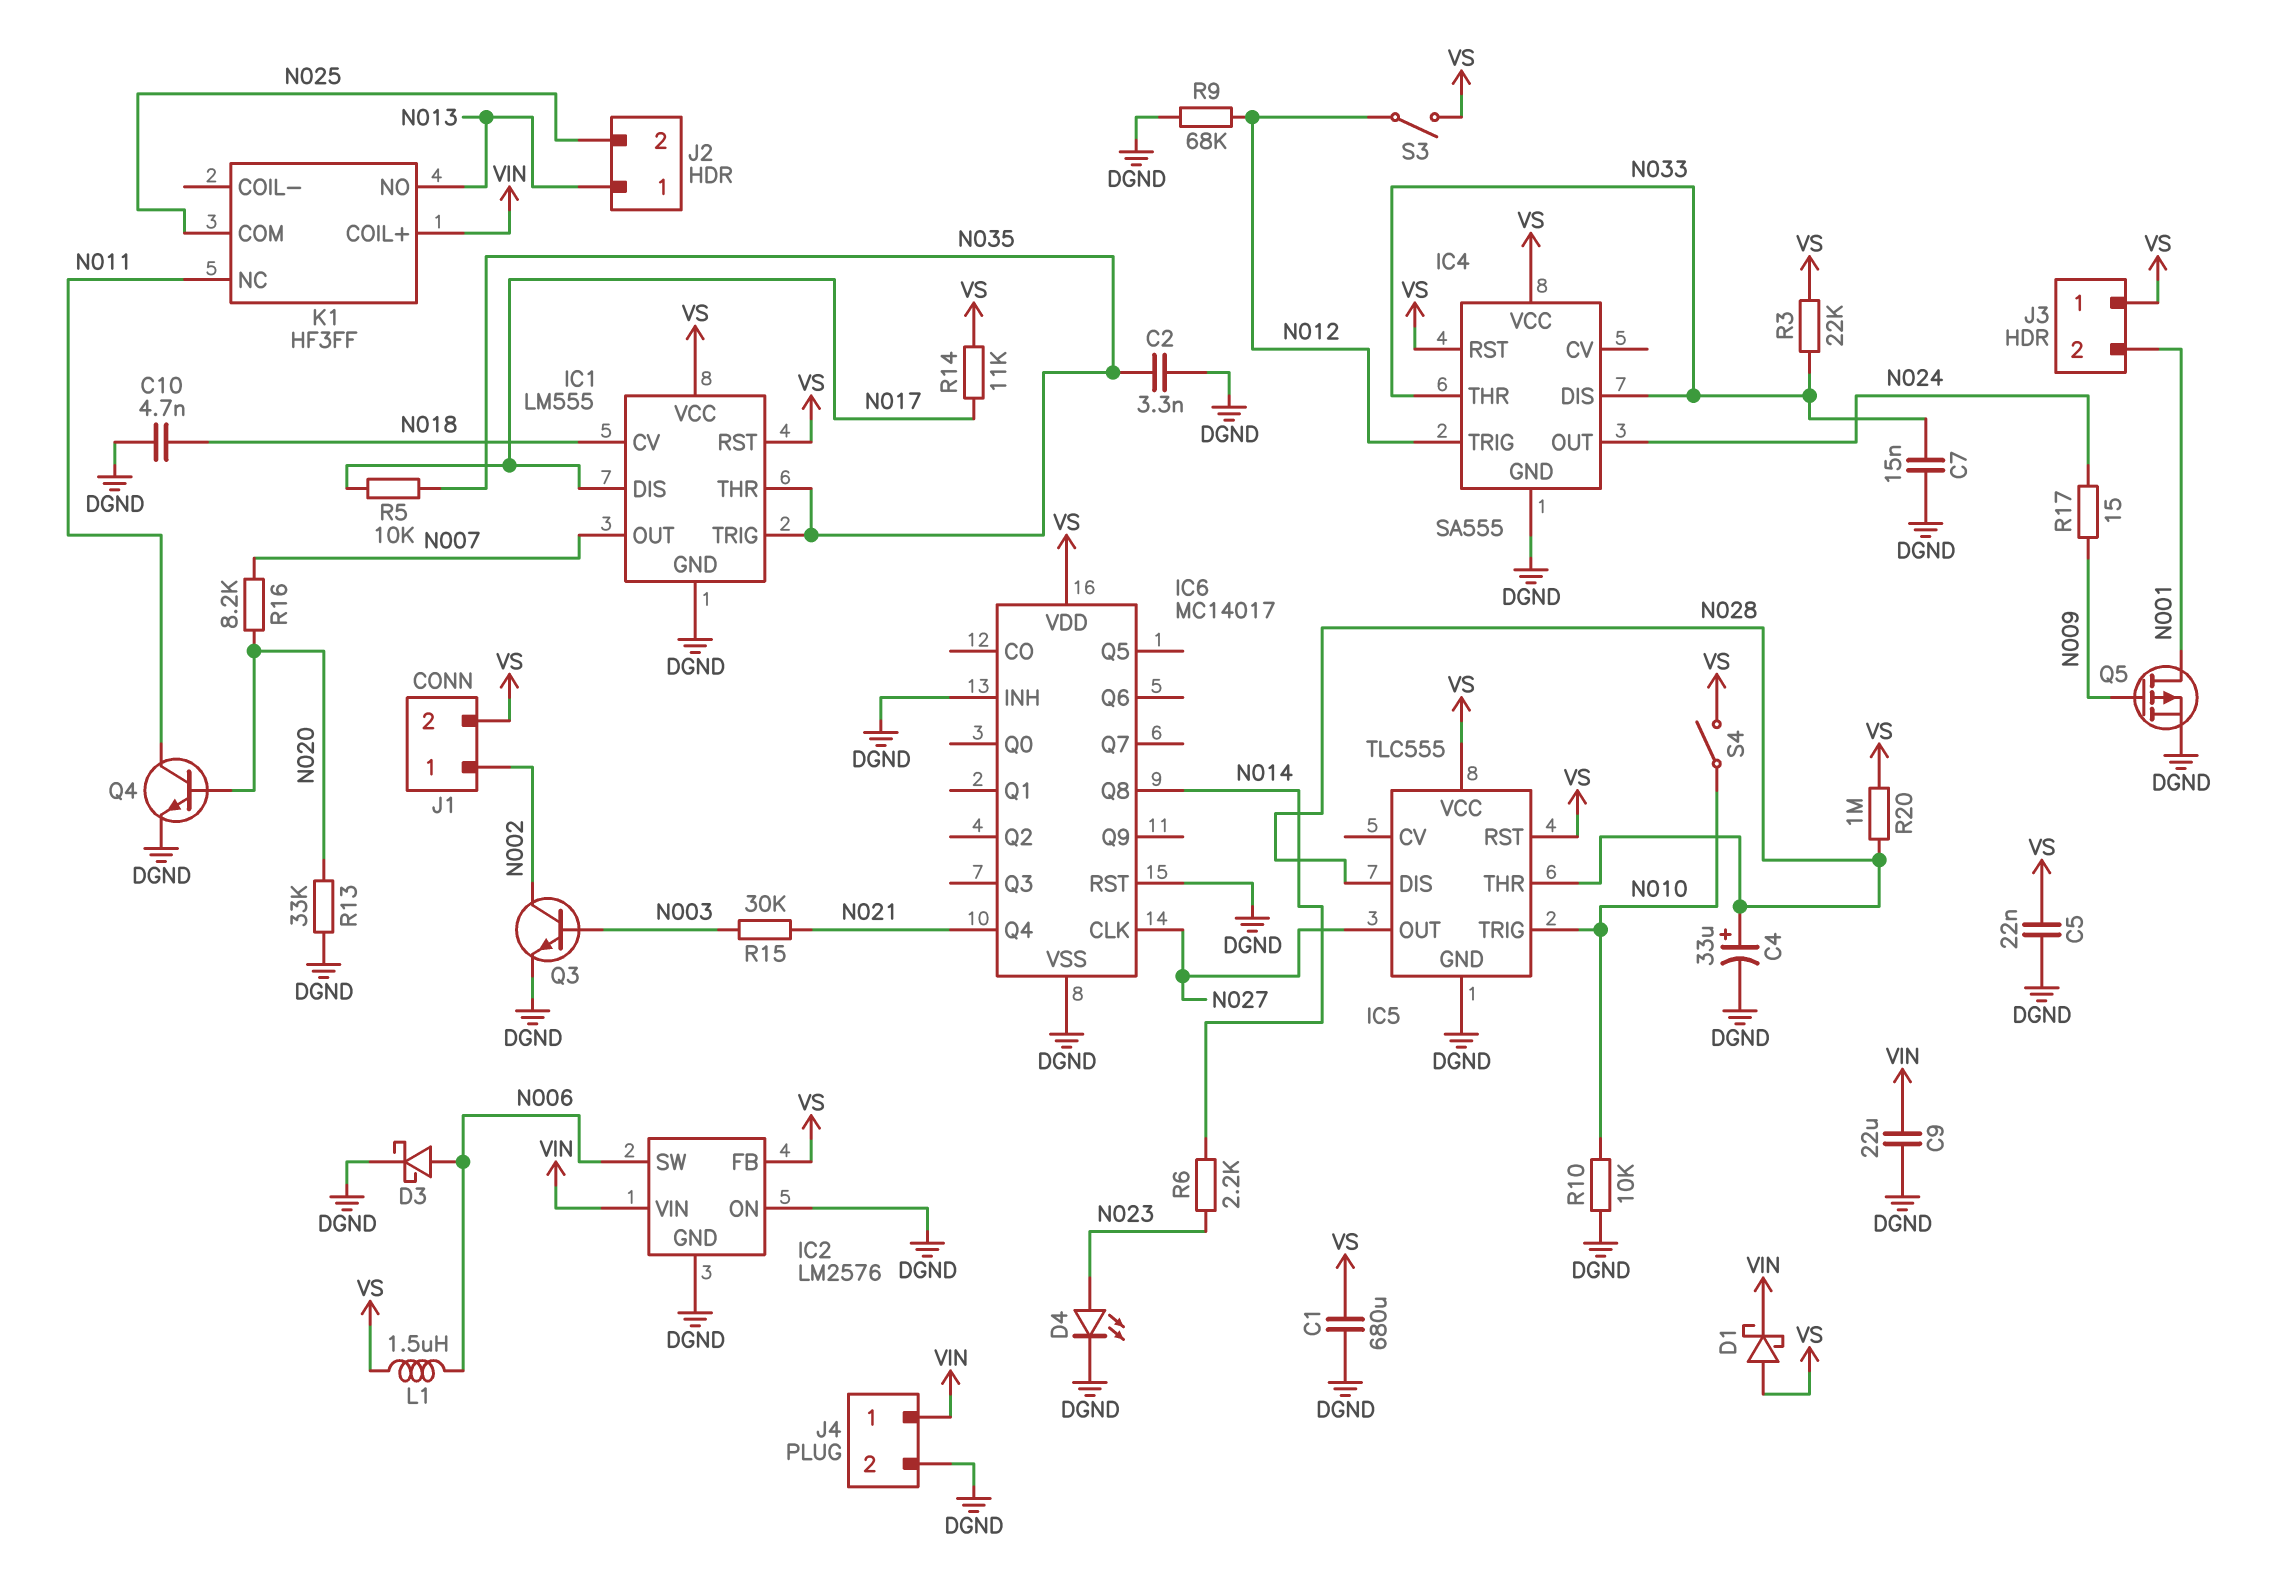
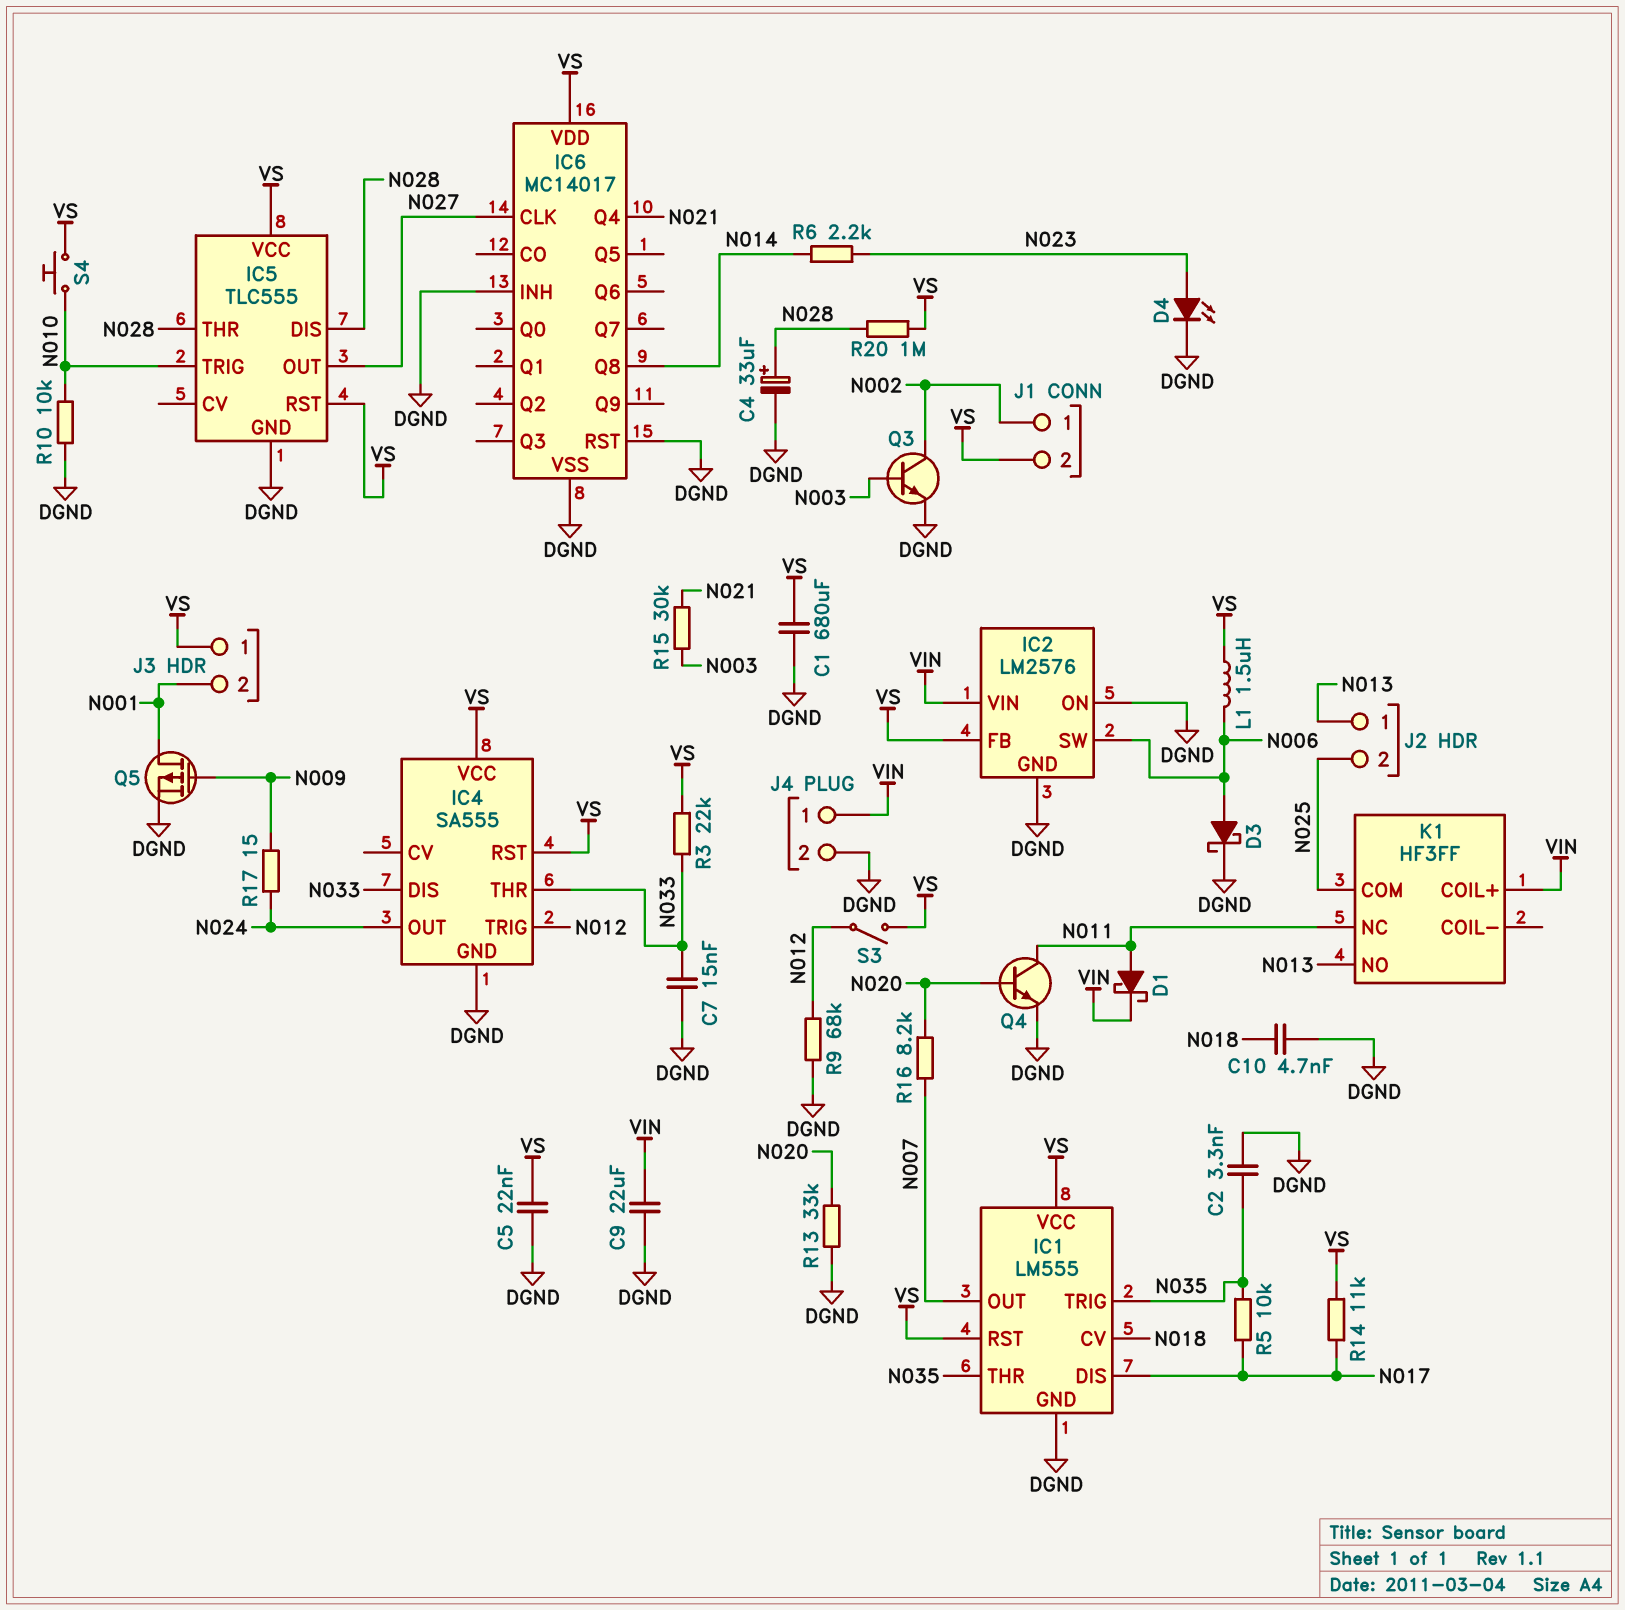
D1: schottky (A VS, K VIN) -> schottky (A N011, K VIN)
S4: switch (N010, VS) -> button (N010, VS)

